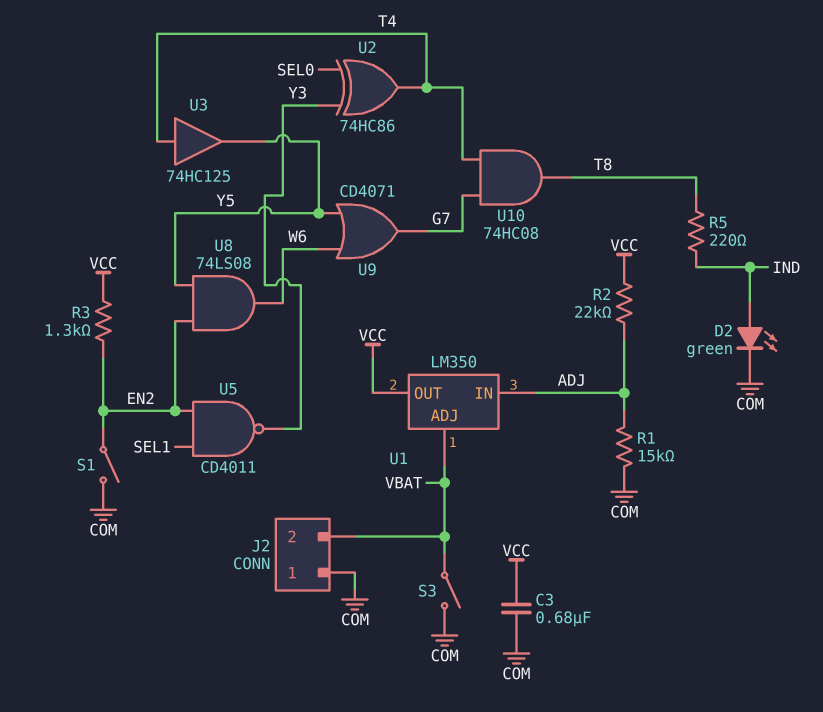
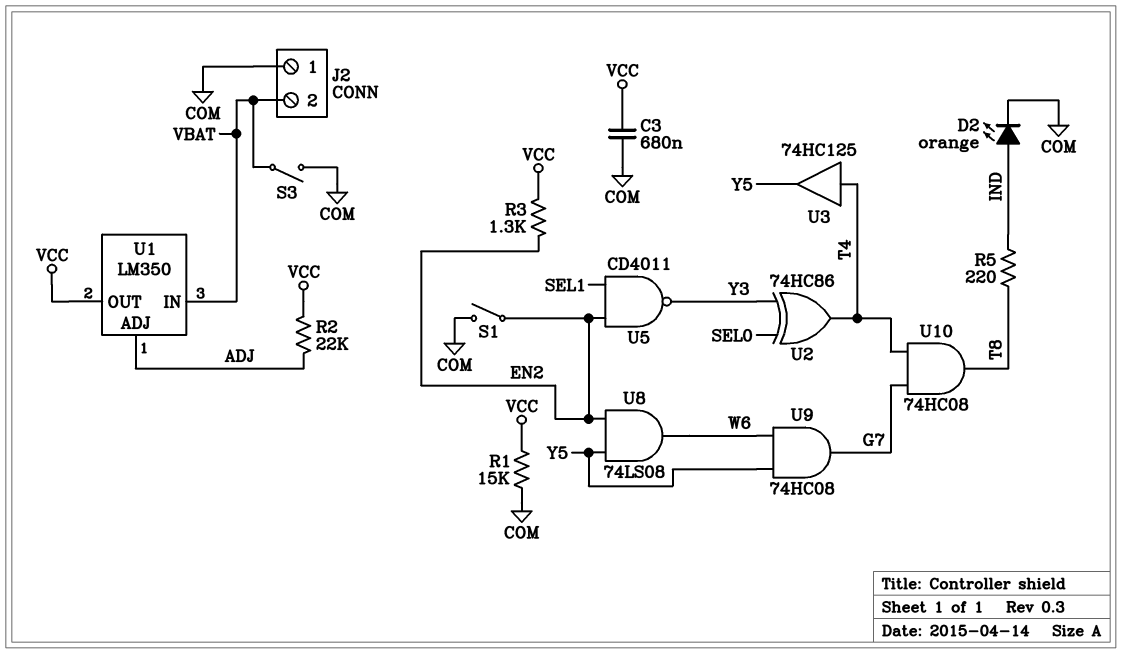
D2: LED green (A IND, K COM) -> LED orange (A IND, K COM)
R1: 15k (ADJ, COM) -> 15k (COM, VCC)
U1 pin ADJ: VBAT -> ADJ
U1 pin IN: ADJ -> VBAT
U9: OR CD4071 (in W6, in Y5, out G7) -> AND 74HC08 (in W6, in Y5, out G7)

